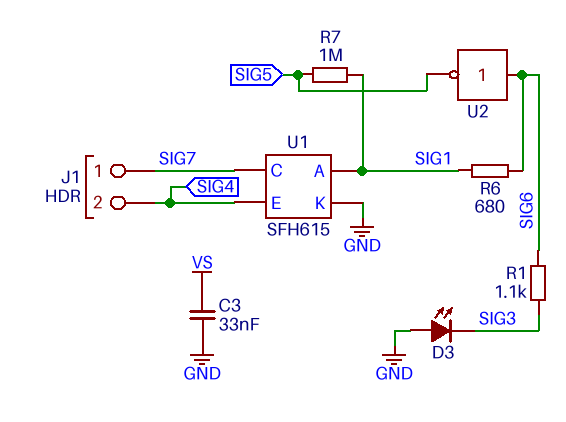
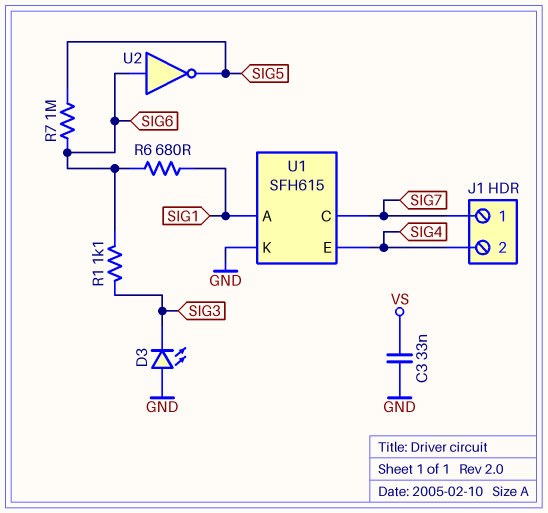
R7: 1M (SIG1, SIG5) -> 1M (SIG5, SIG6)

